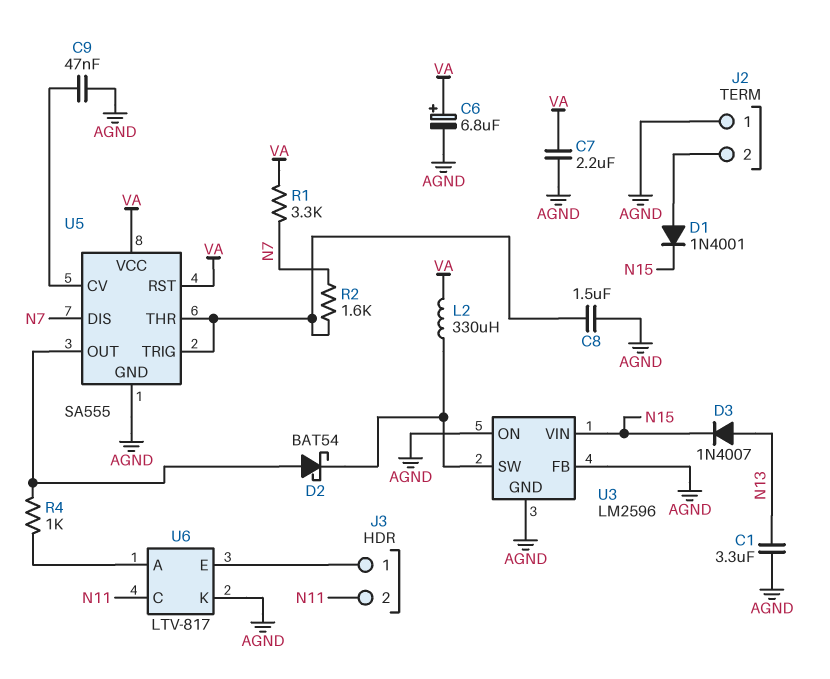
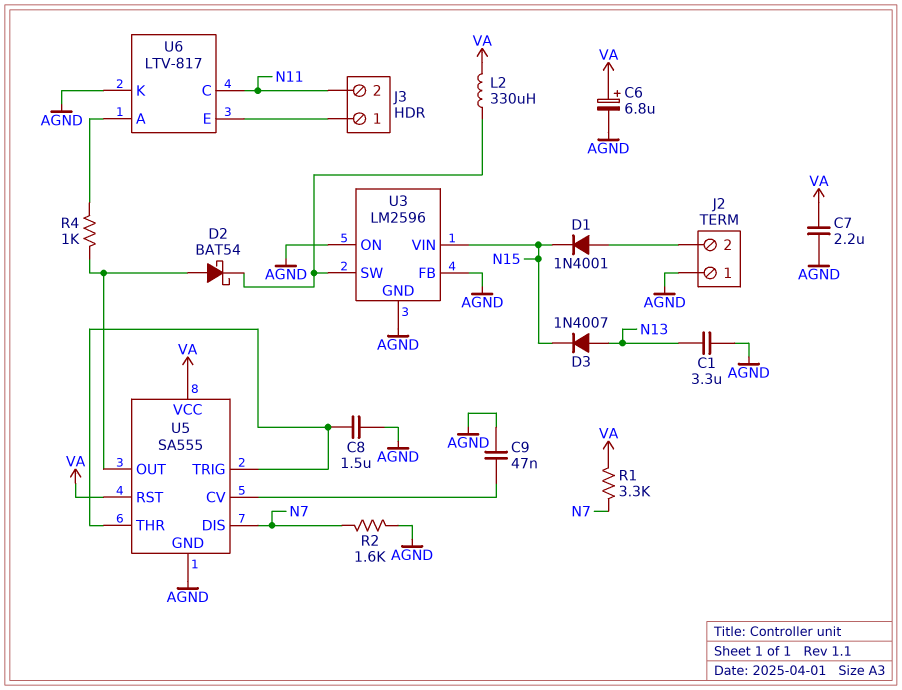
R2: 1.6k (N7, U5/THR) -> 1.6k (AGND, N7)

